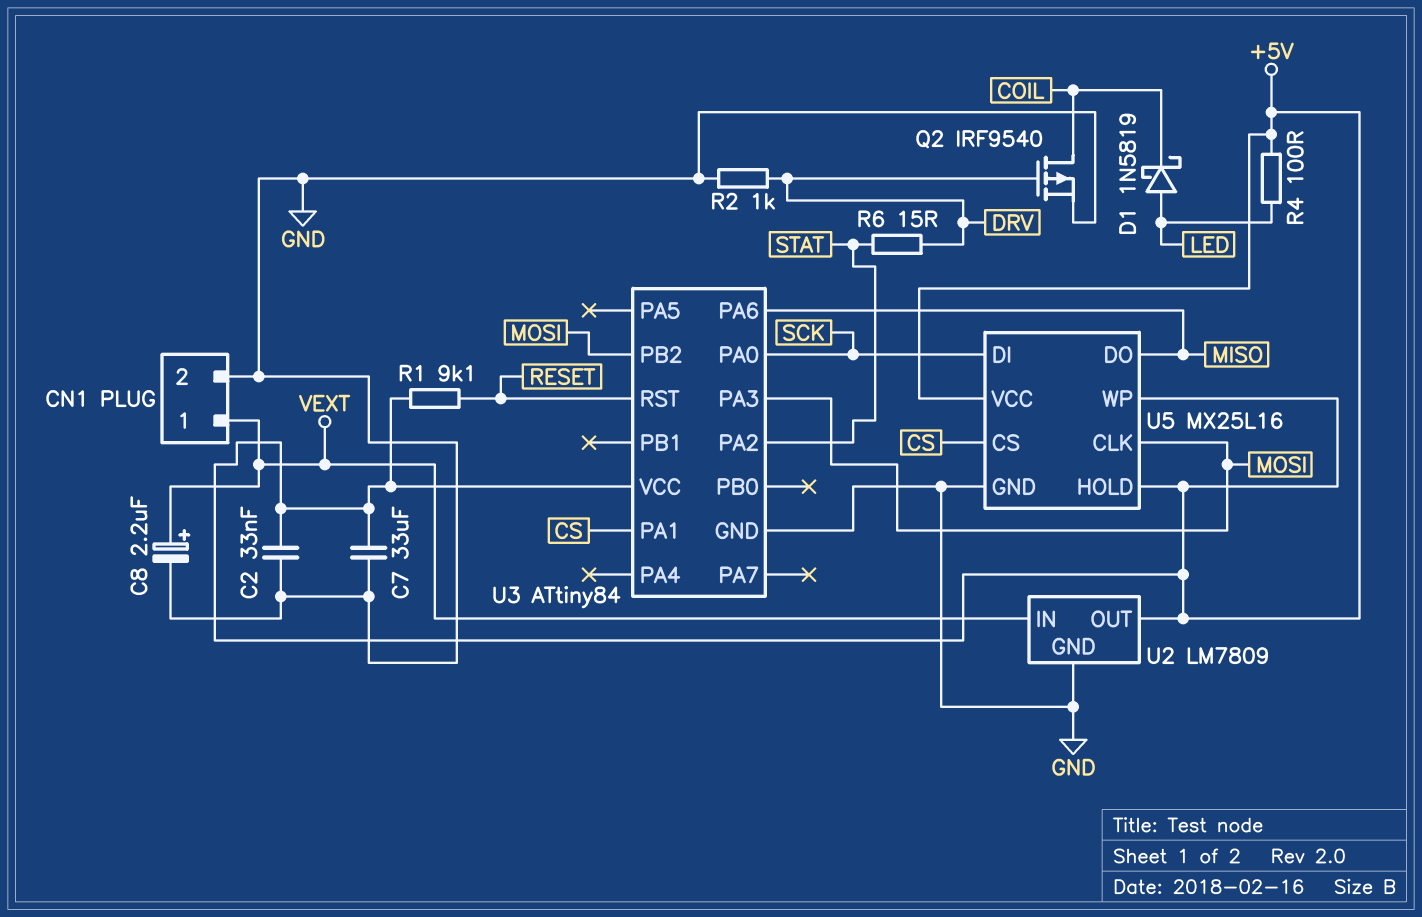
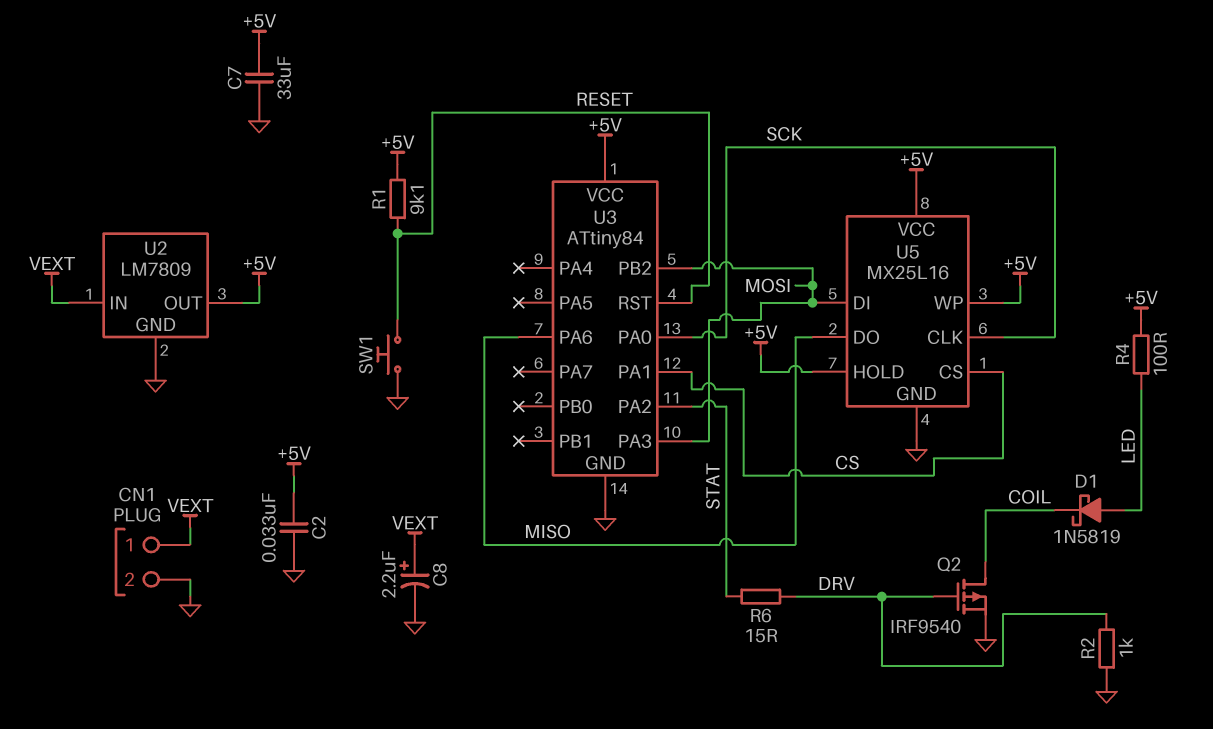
SW1: none -> button (GND, RESET)
U5 pin CLK: MOSI -> SCK
U5 pin DI: SCK -> MOSI

